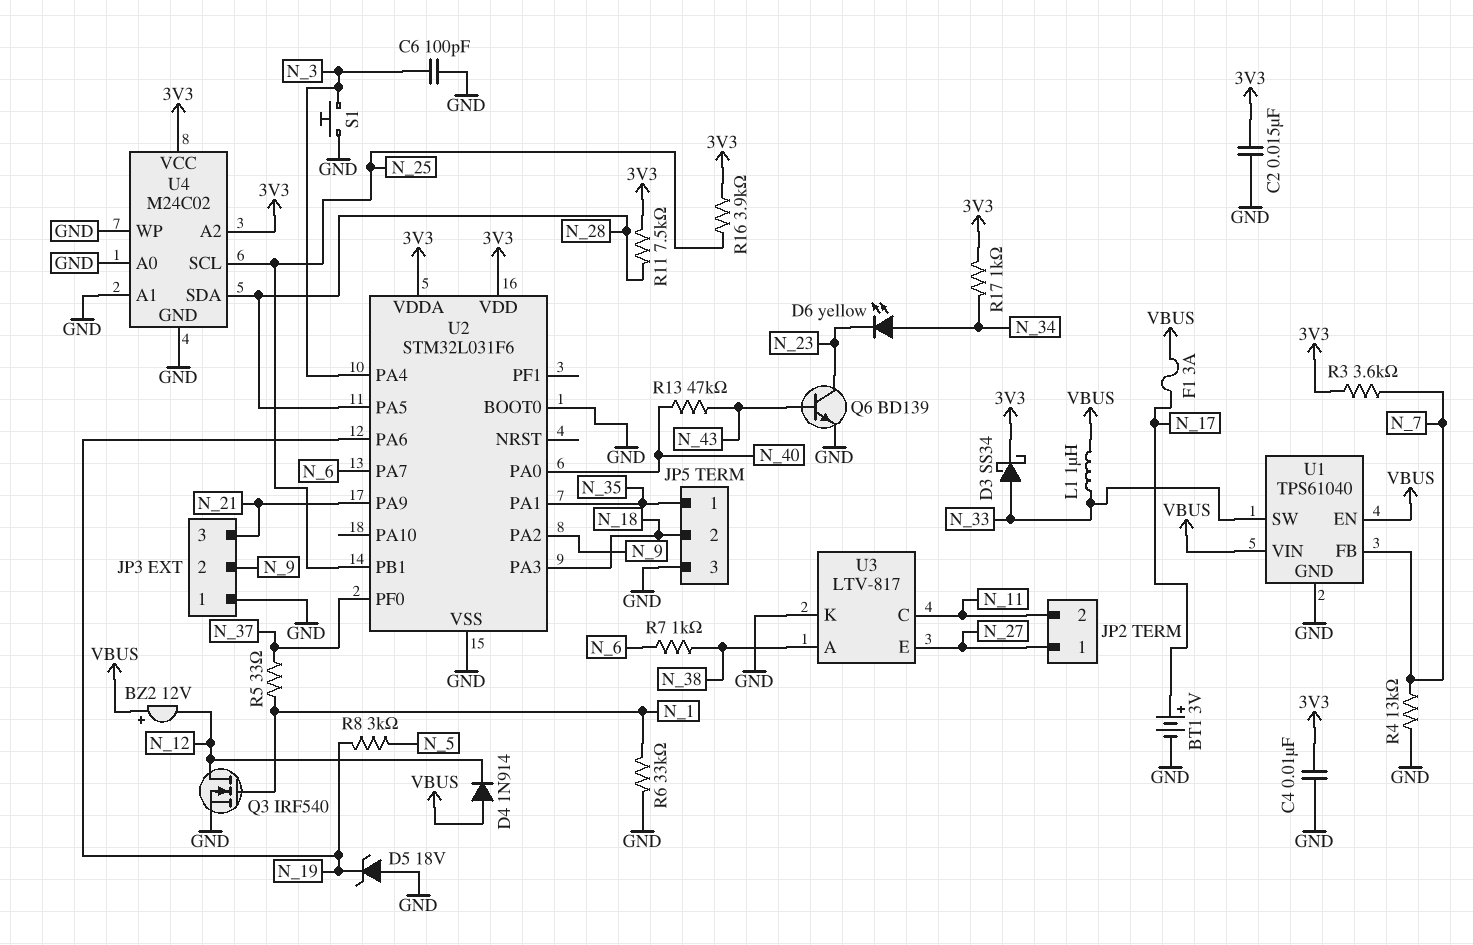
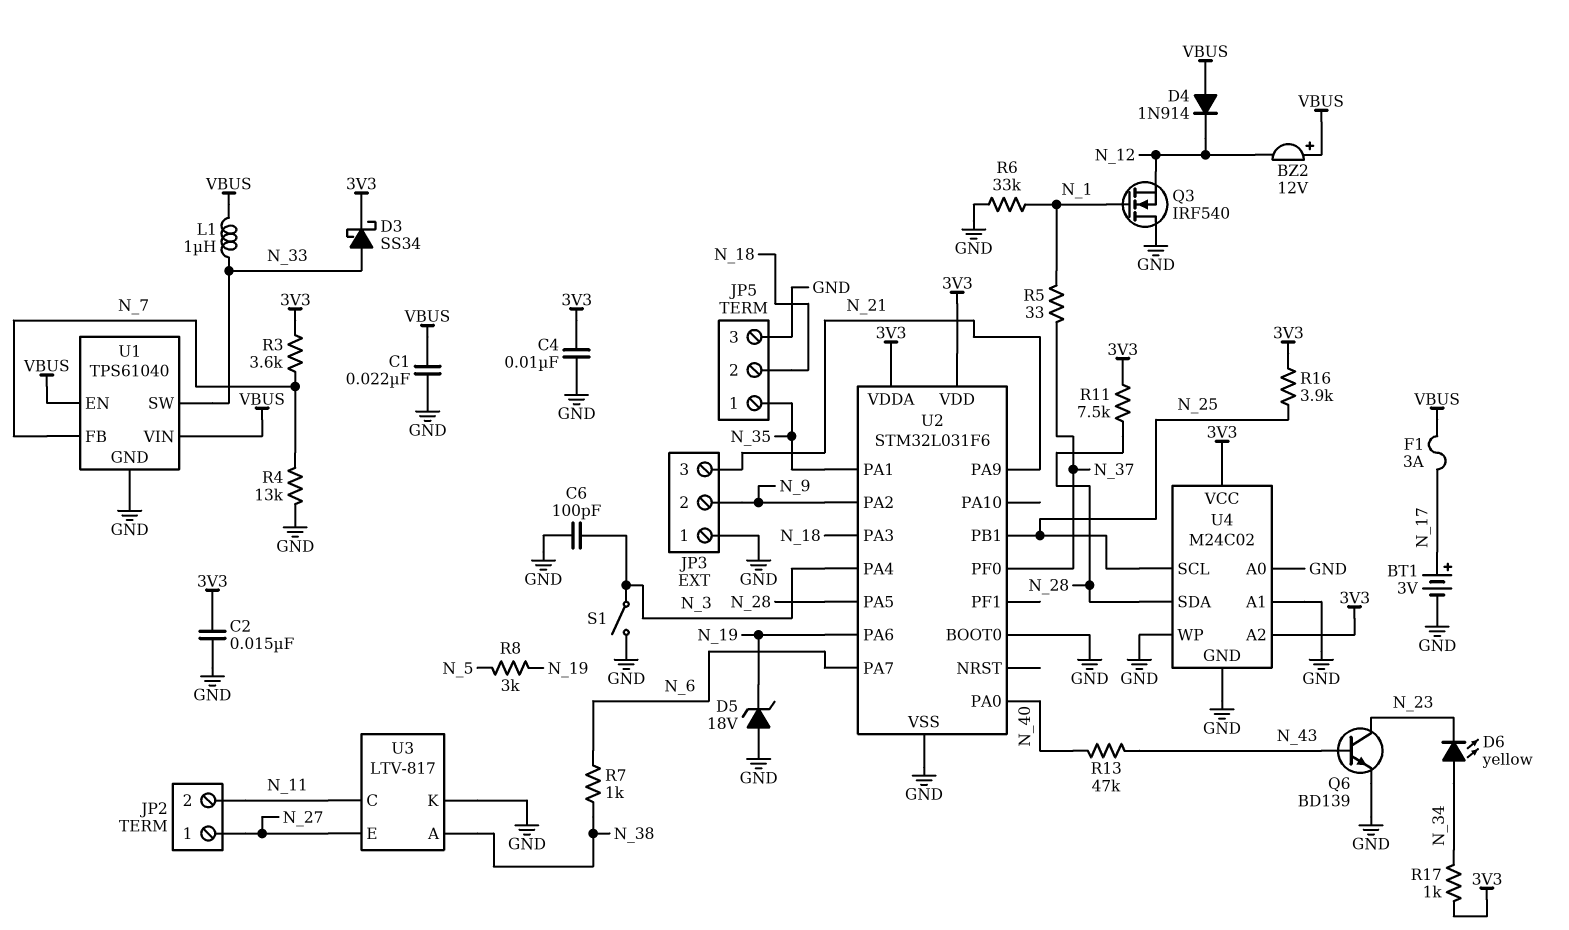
C1: none -> 22nF (GND, VBUS)
Q3: NMOS IRF540 (G N_1, D N_12, S GND) -> NMOS IRF540 (G N_1, D GND, S N_12)
S1: button (GND, N_3) -> switch (GND, N_3)

